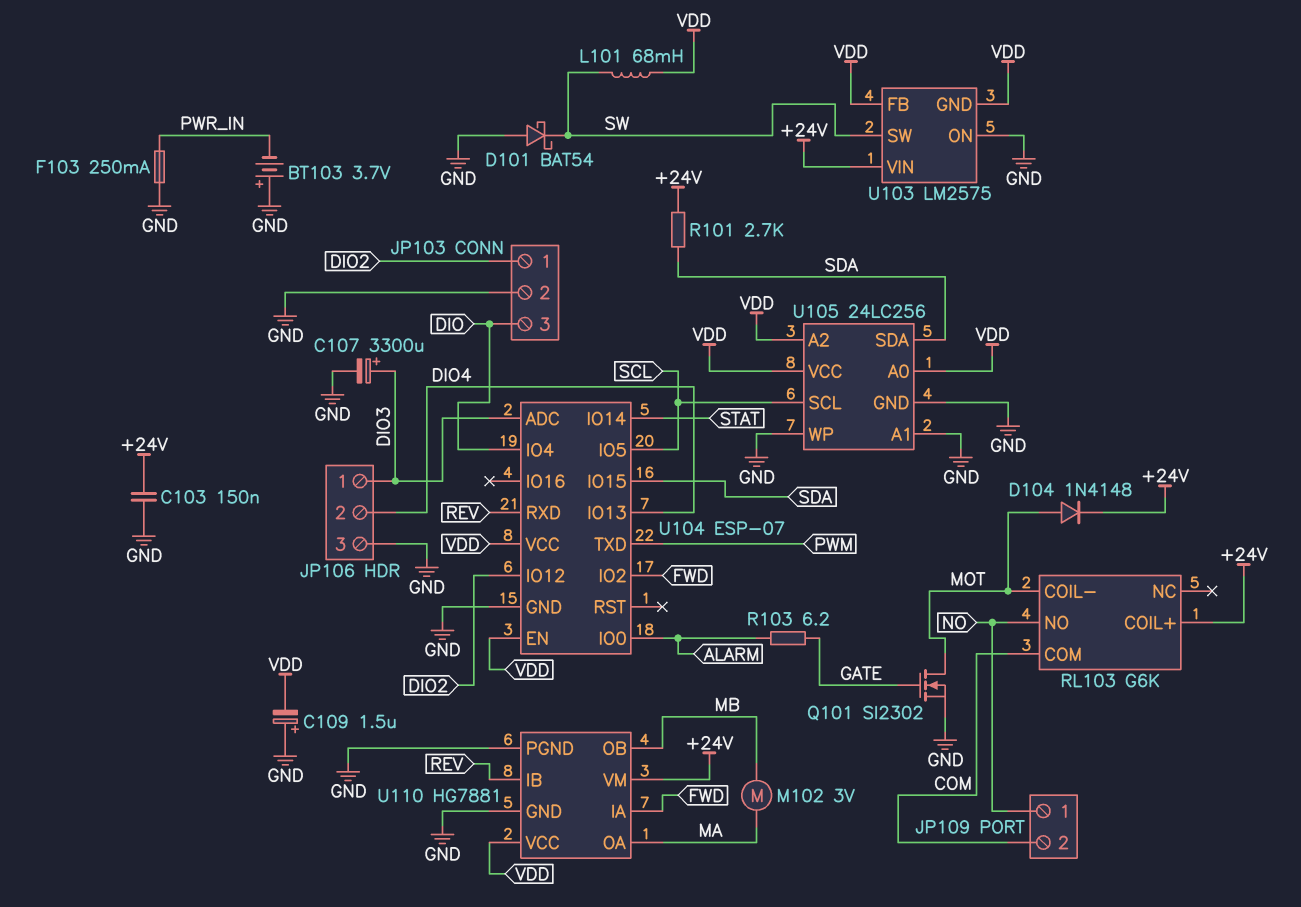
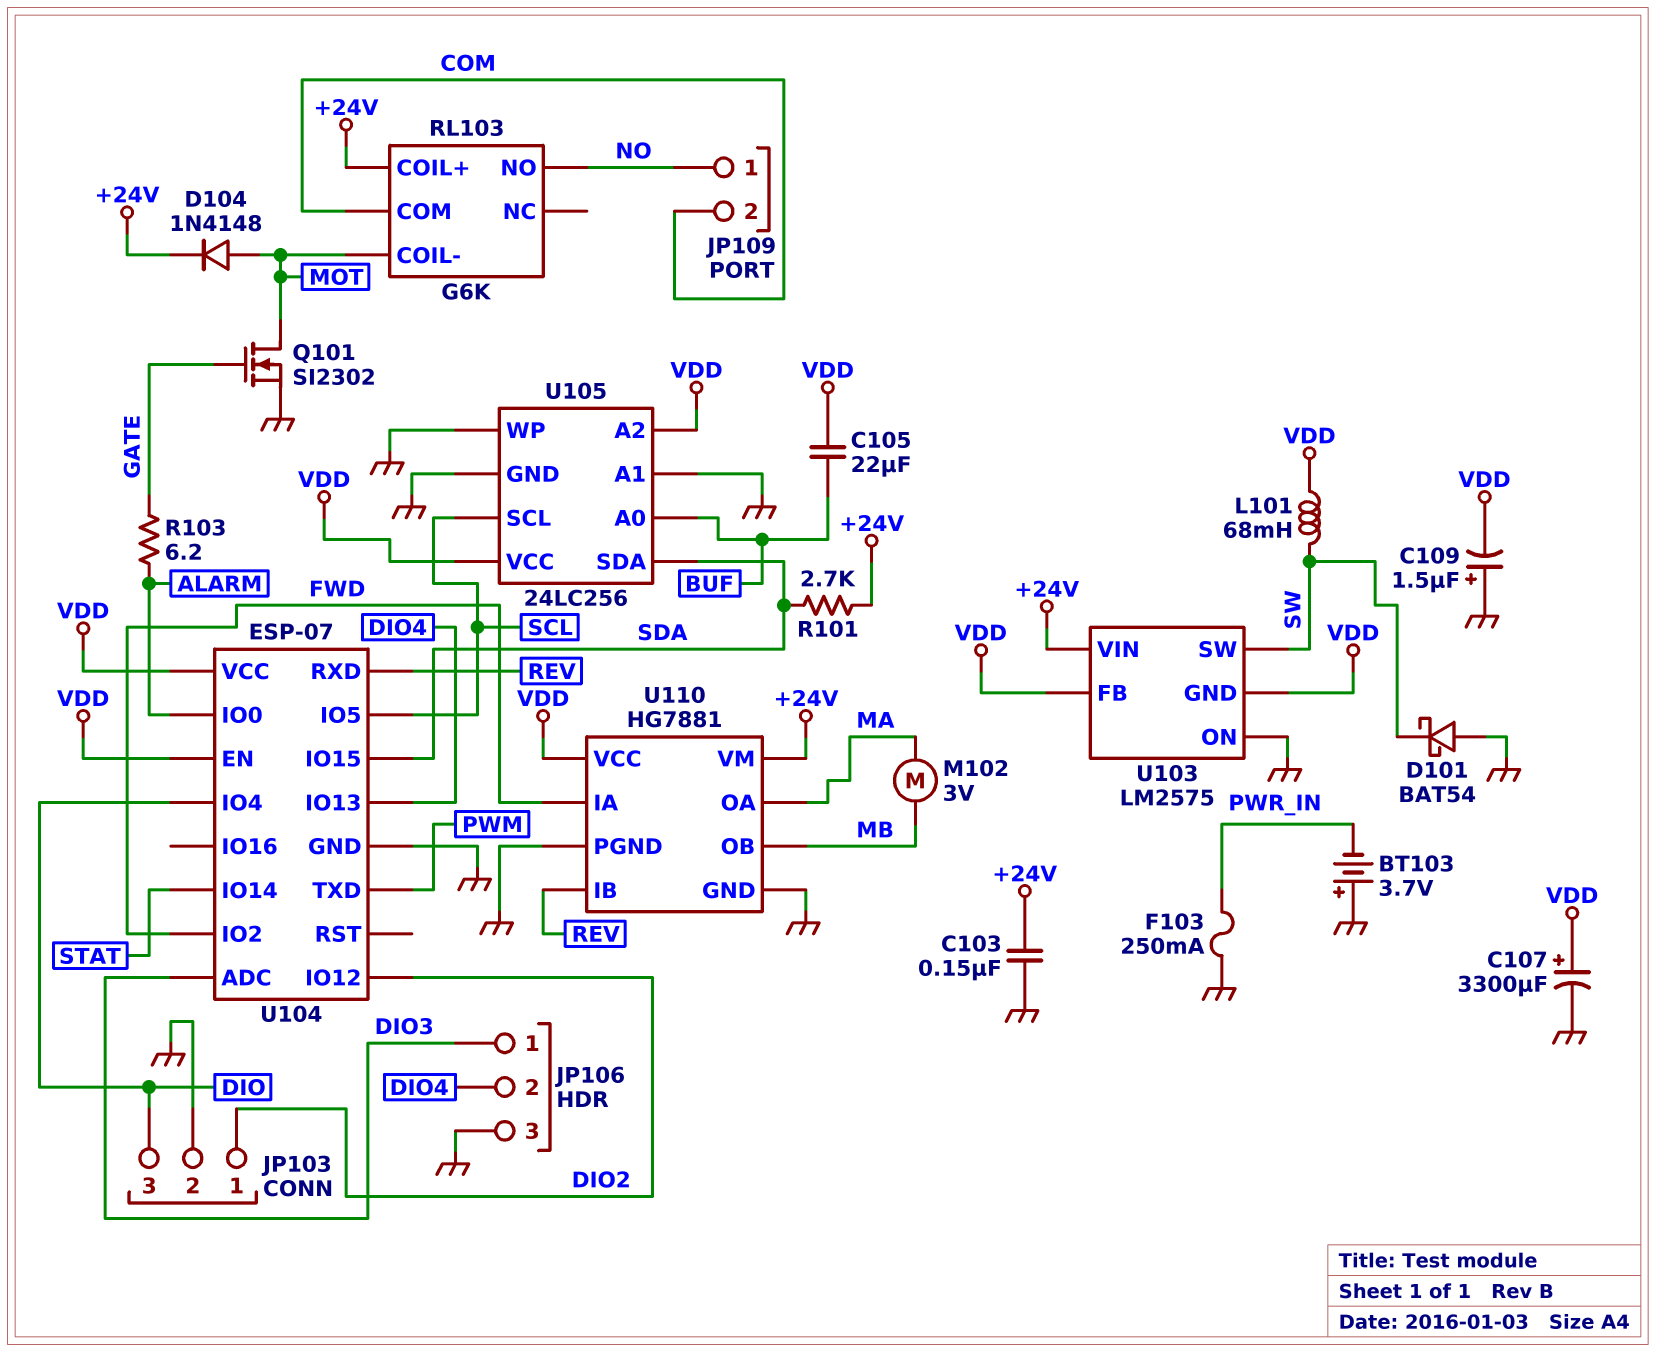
C105: none -> 22uF (BUF, VDD)
C107: 3300uF (plus DIO3, minus GND) -> 3300uF (plus VDD, minus GND)
U105 pin A0: VDD -> BUF

